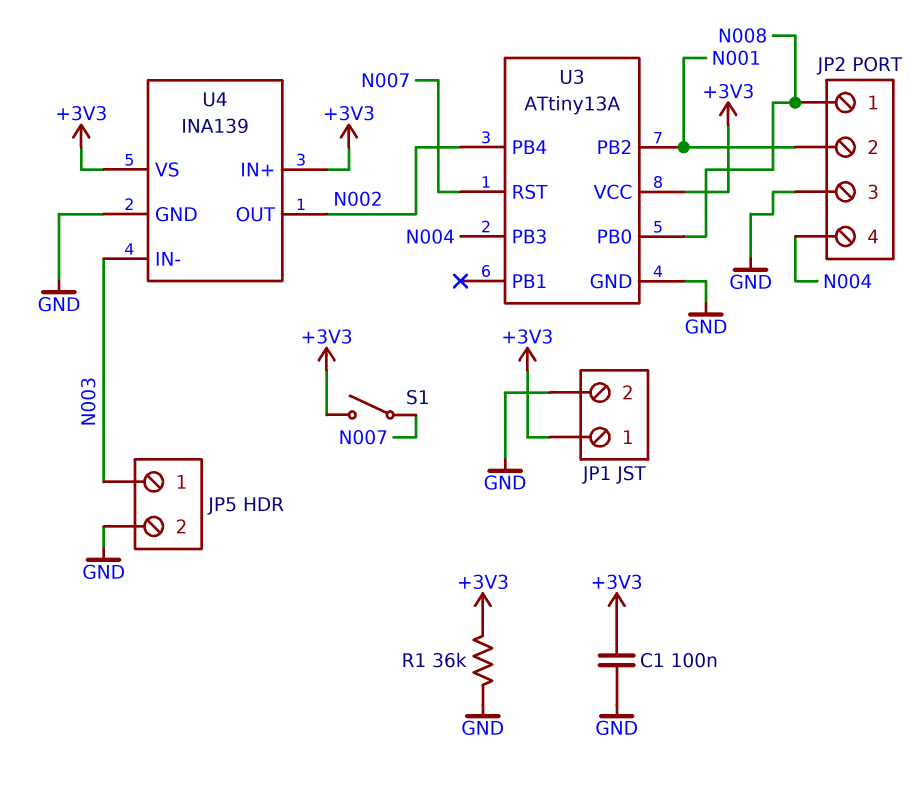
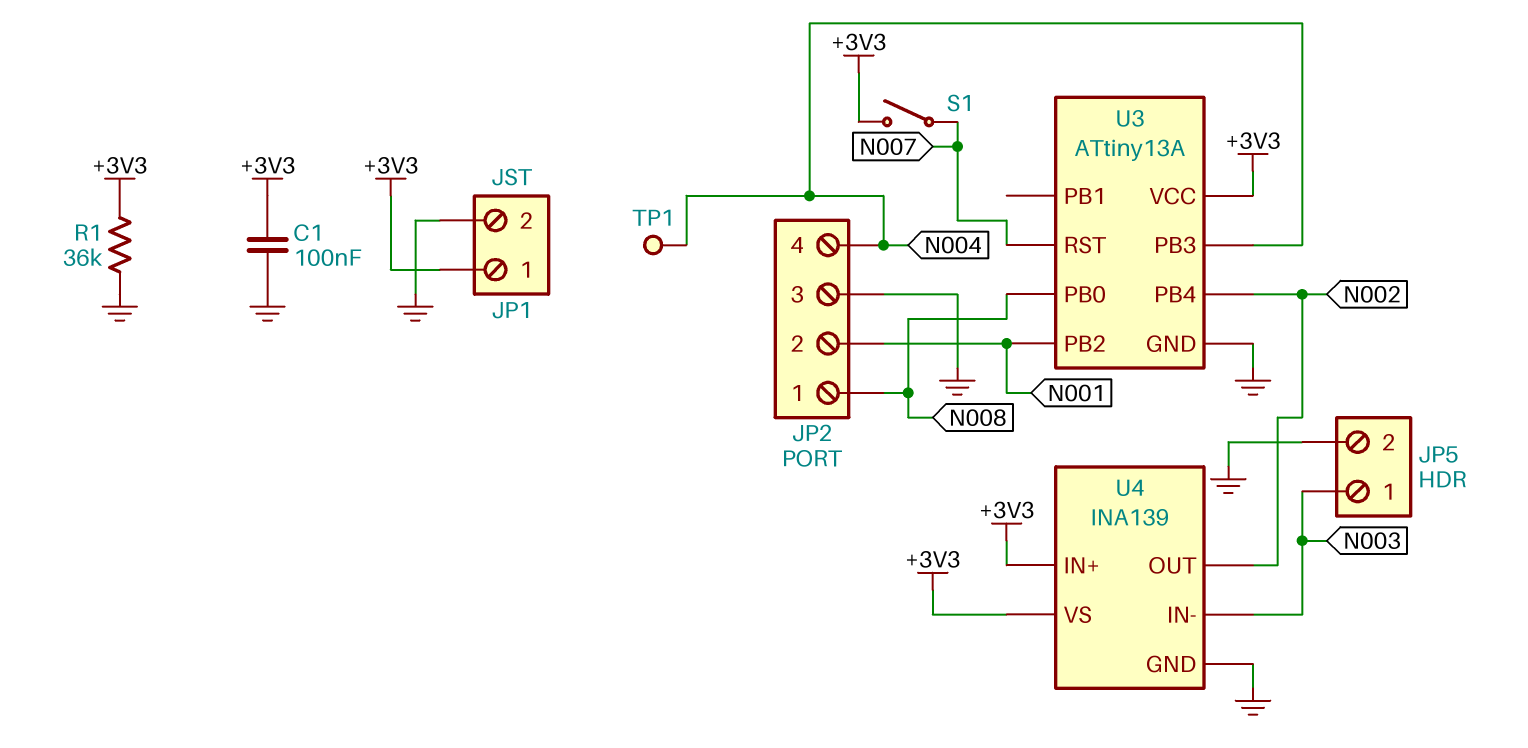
TP1: none -> test point (N004)

